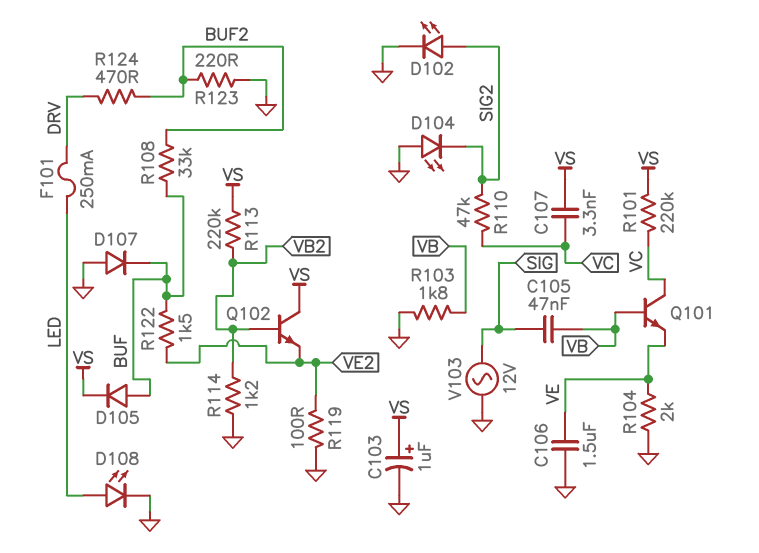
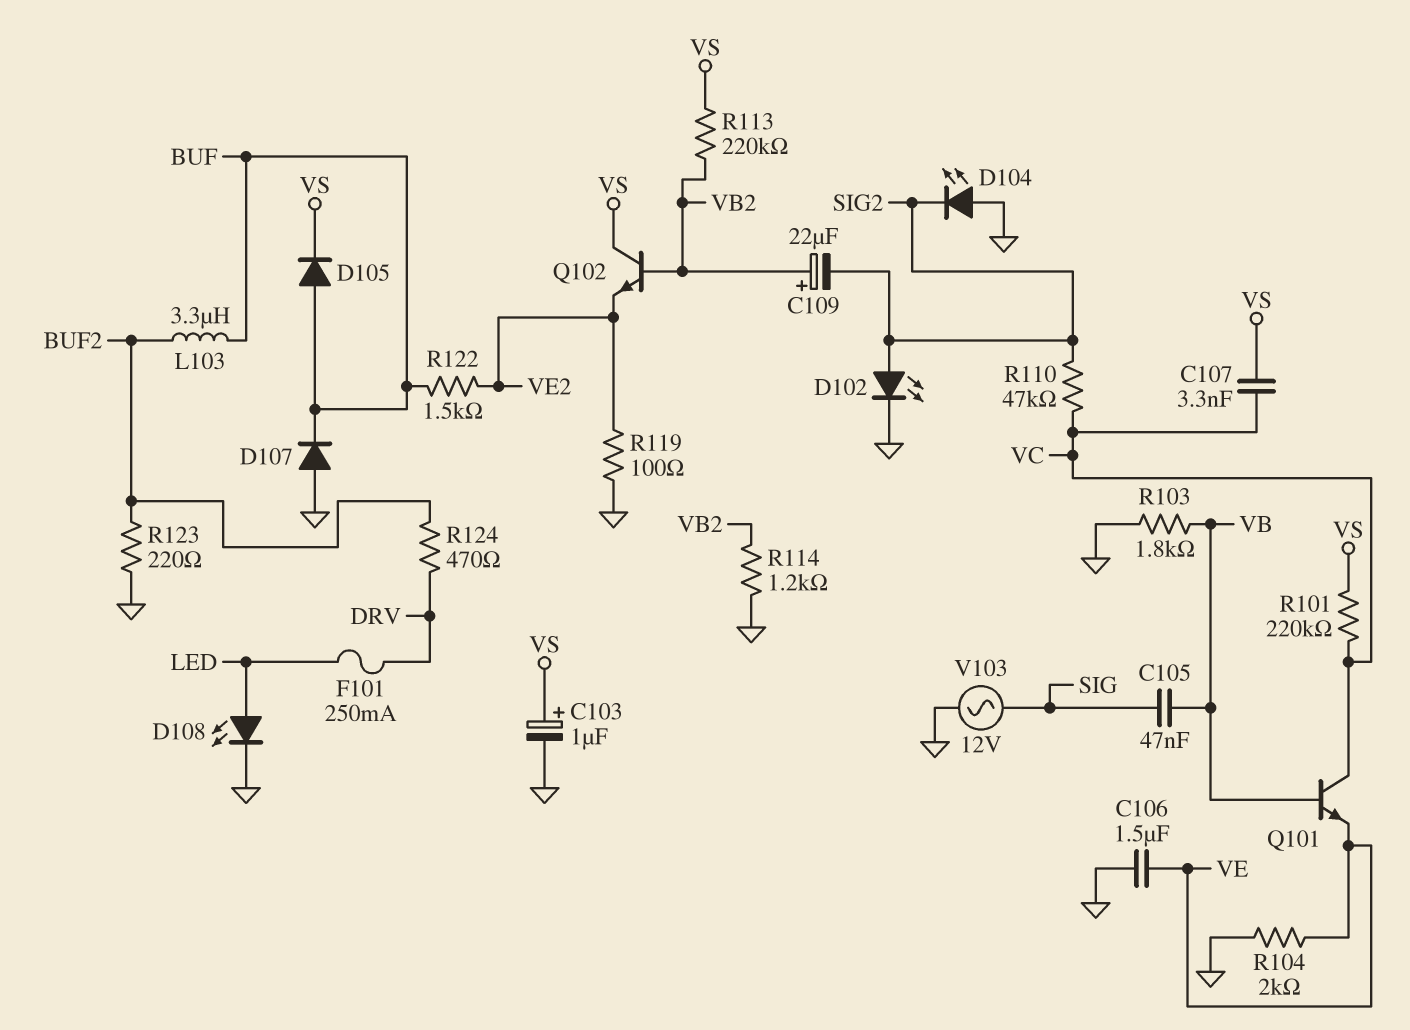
C109: none -> 22uF (plus VB2, minus SIG2)
L103: none -> 3.3uH (BUF, BUF2)
R108: 33k (BUF, BUF2) -> none

